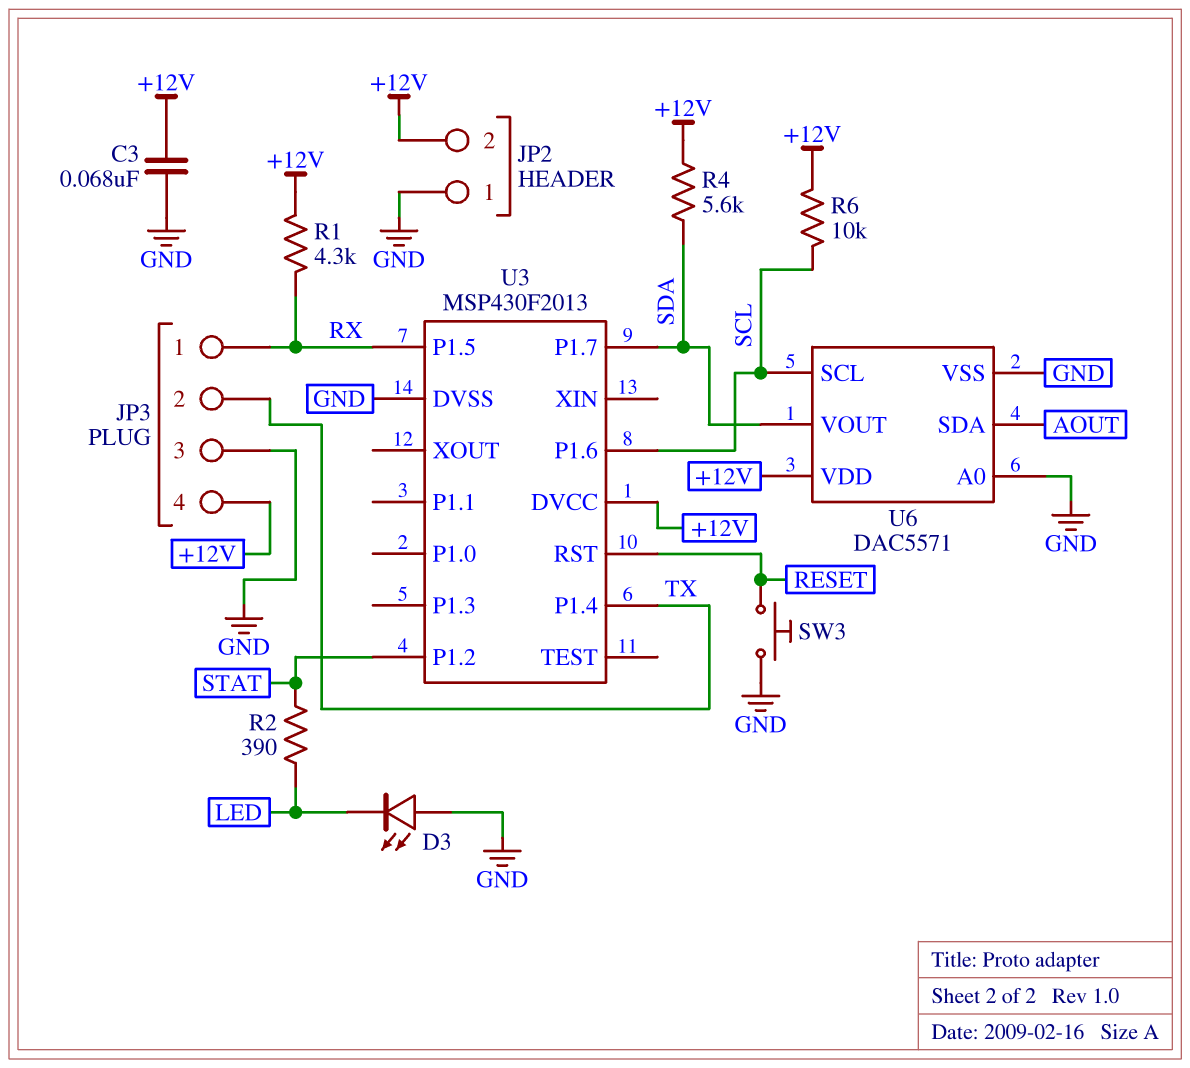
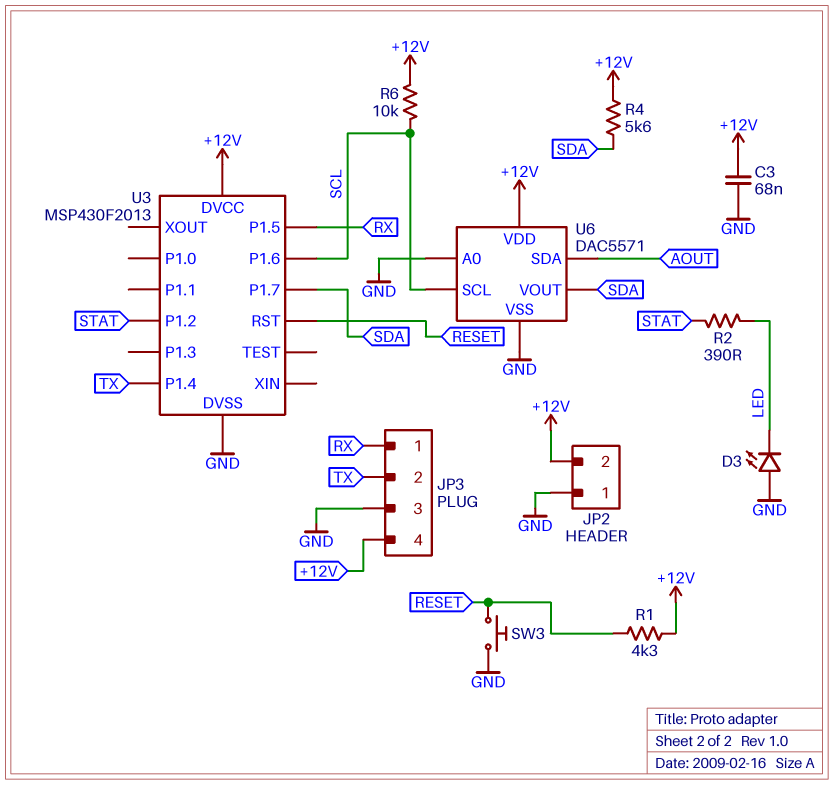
R1: 4.3k (+12V, RX) -> 4.3k (+12V, RESET)

